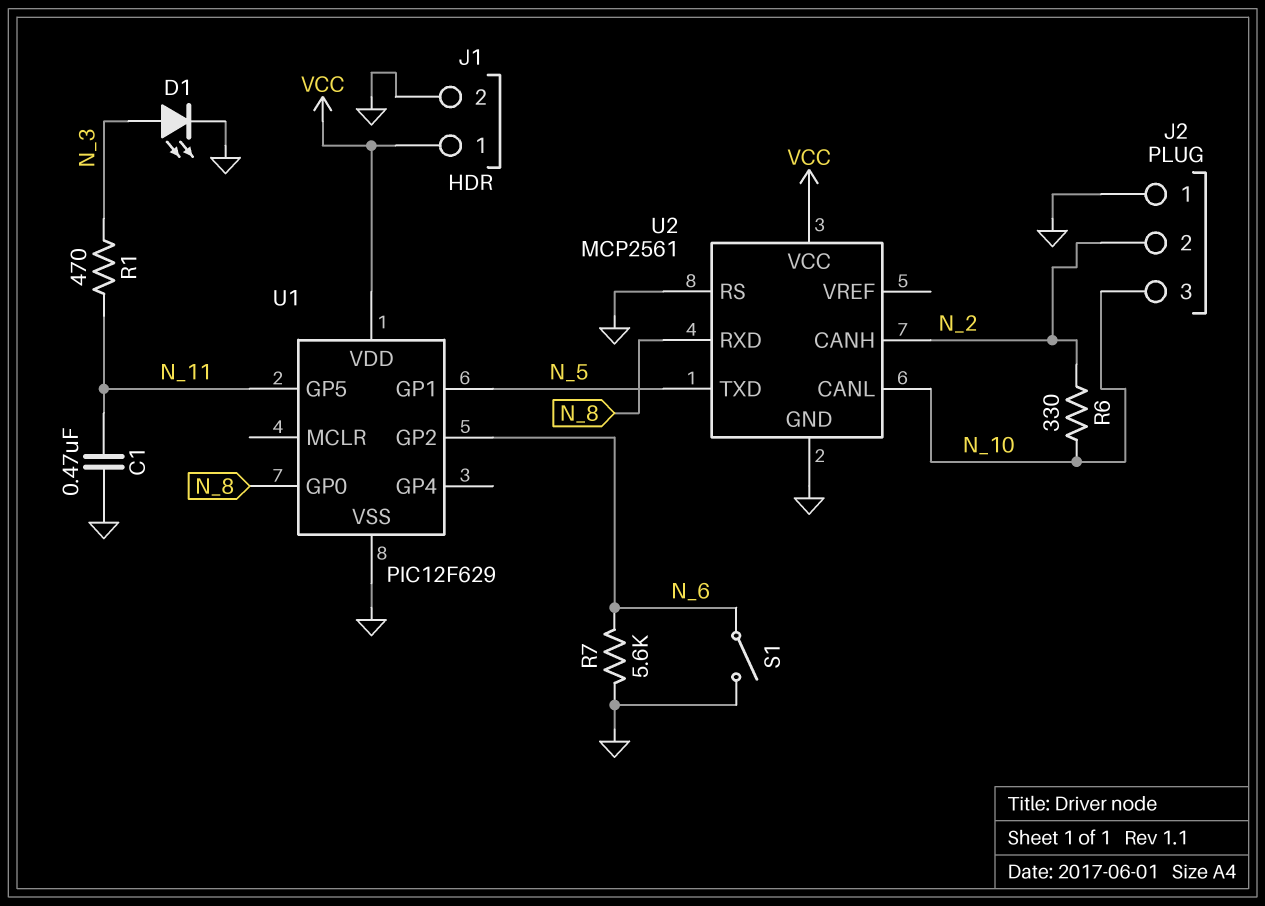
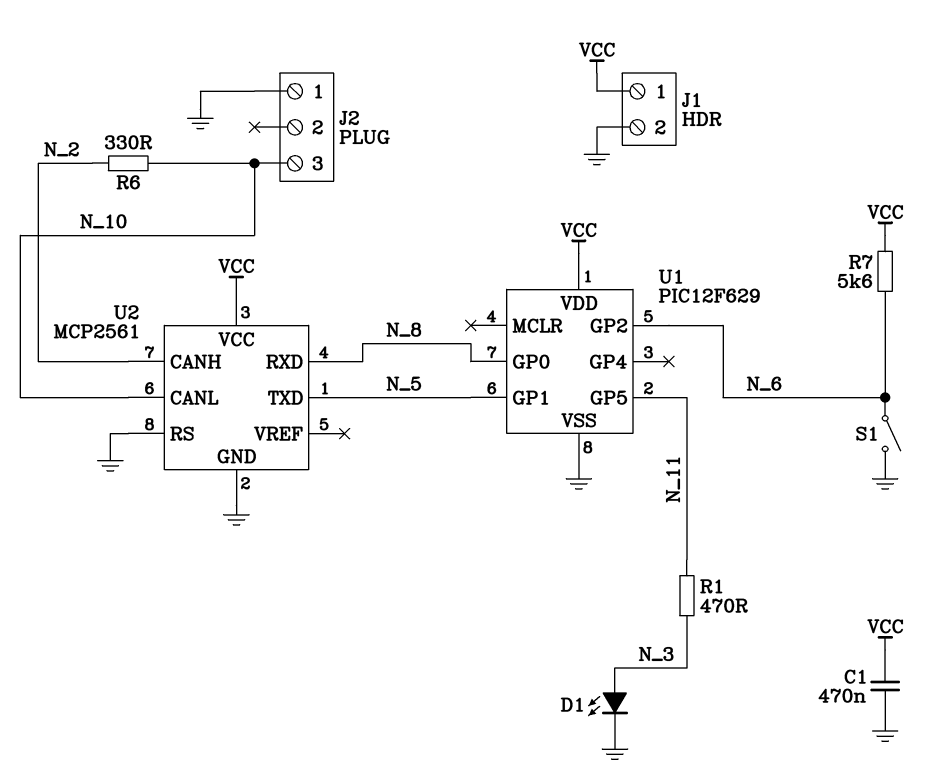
C1: 470nF (GND, N_11) -> 470nF (GND, VCC)
J2 pin 2: N_2 -> none
R7: 5.6k (GND, N_6) -> 5.6k (N_6, VCC)

